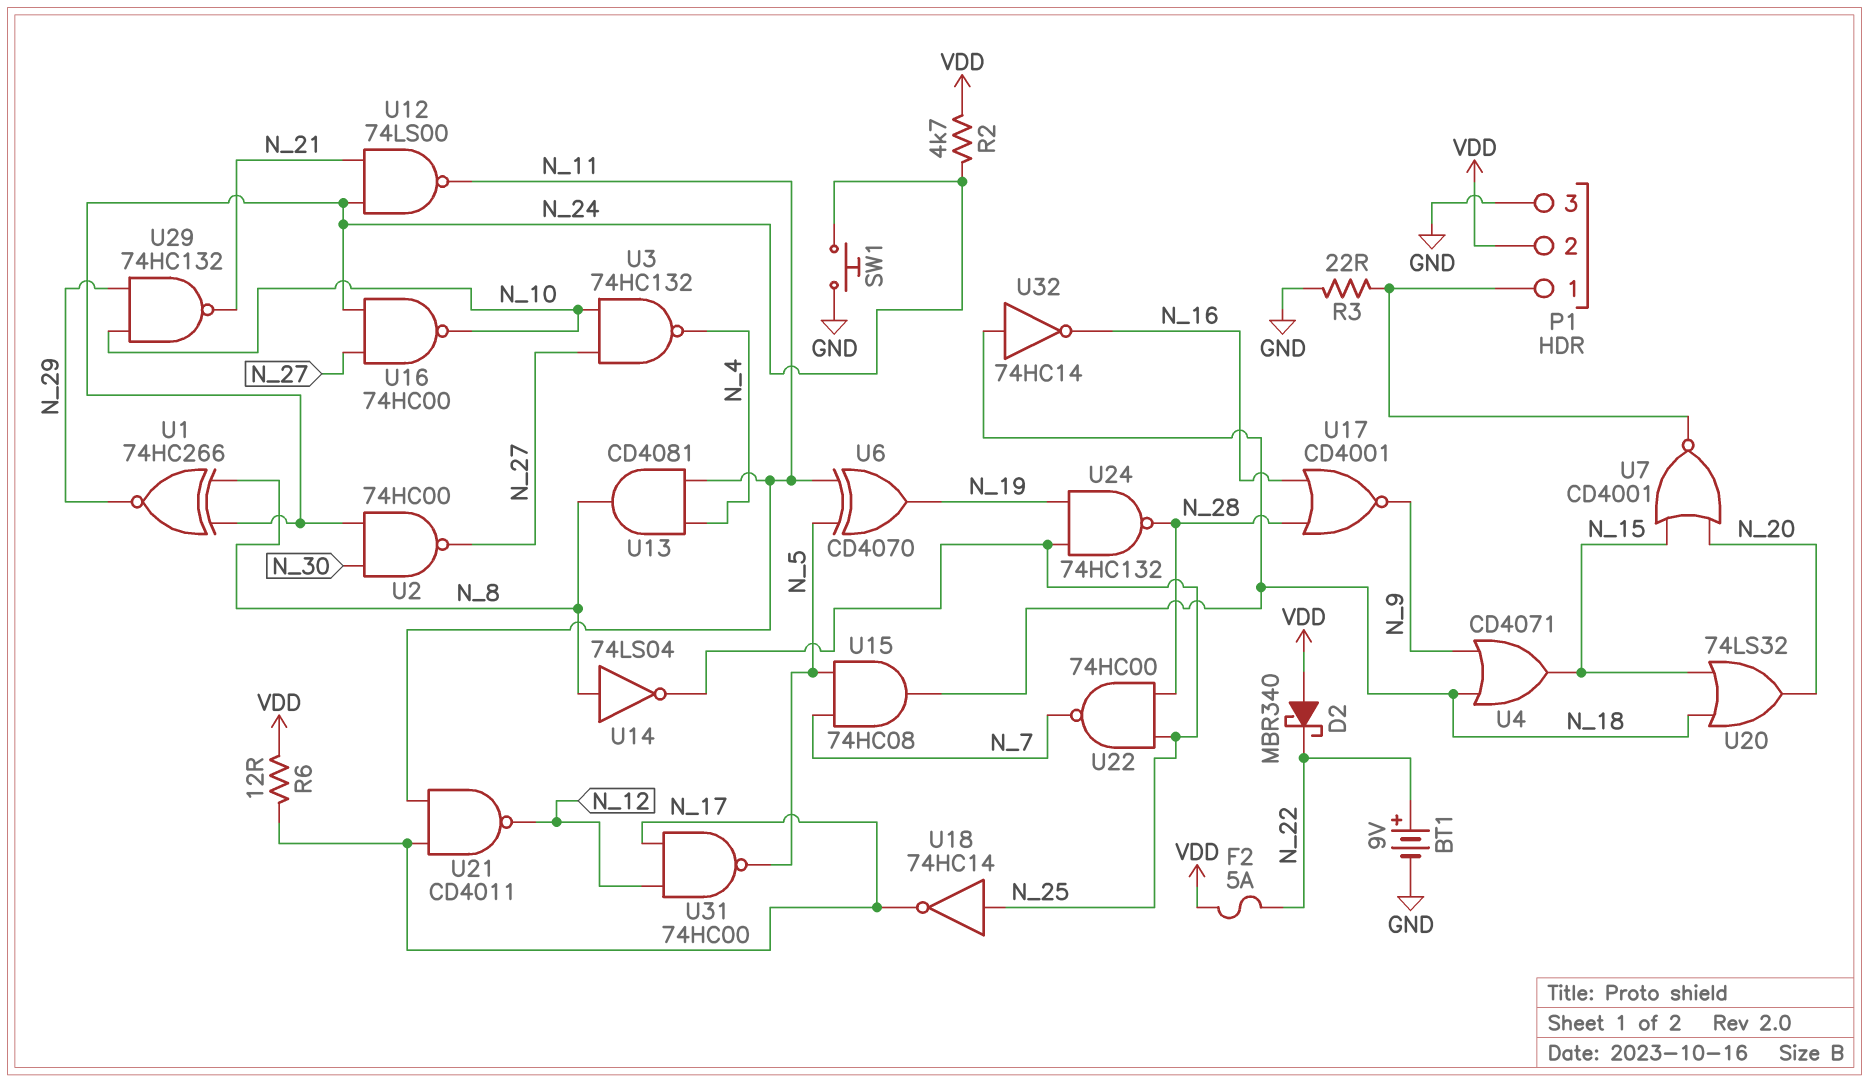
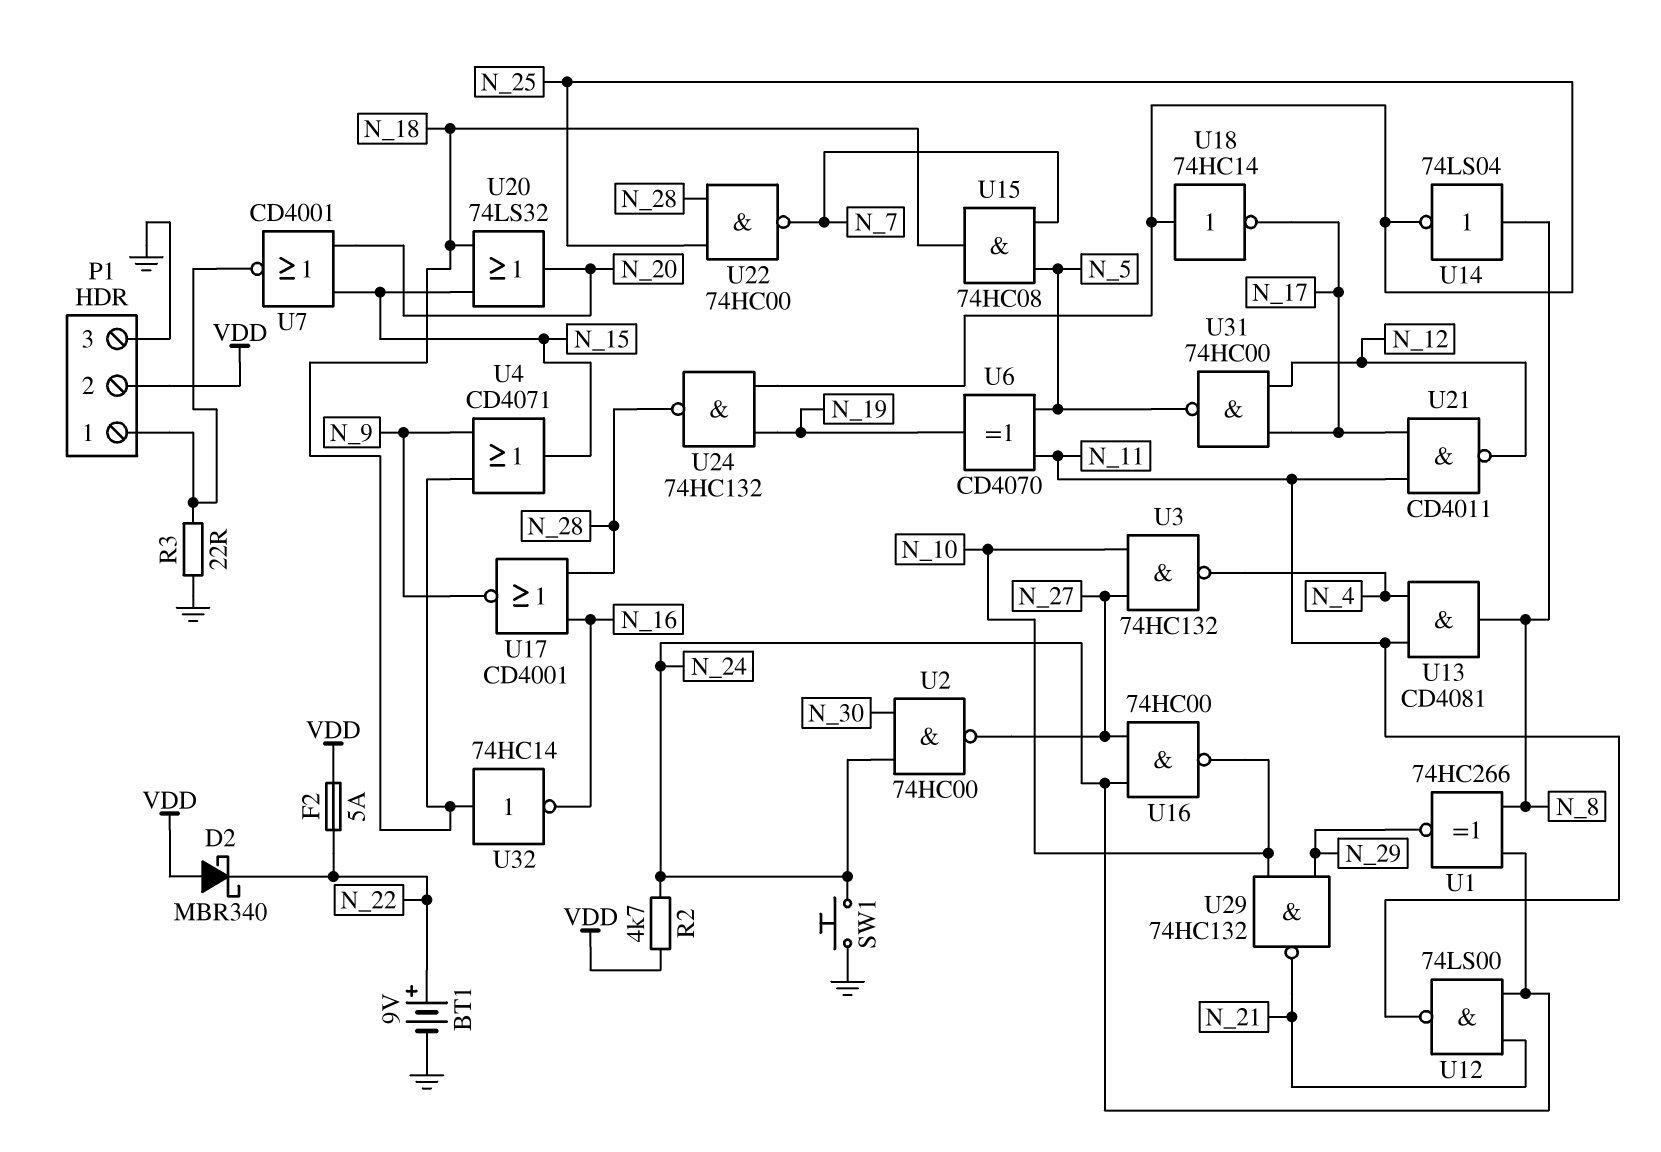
R6: 12 (N_17, VDD) -> none

